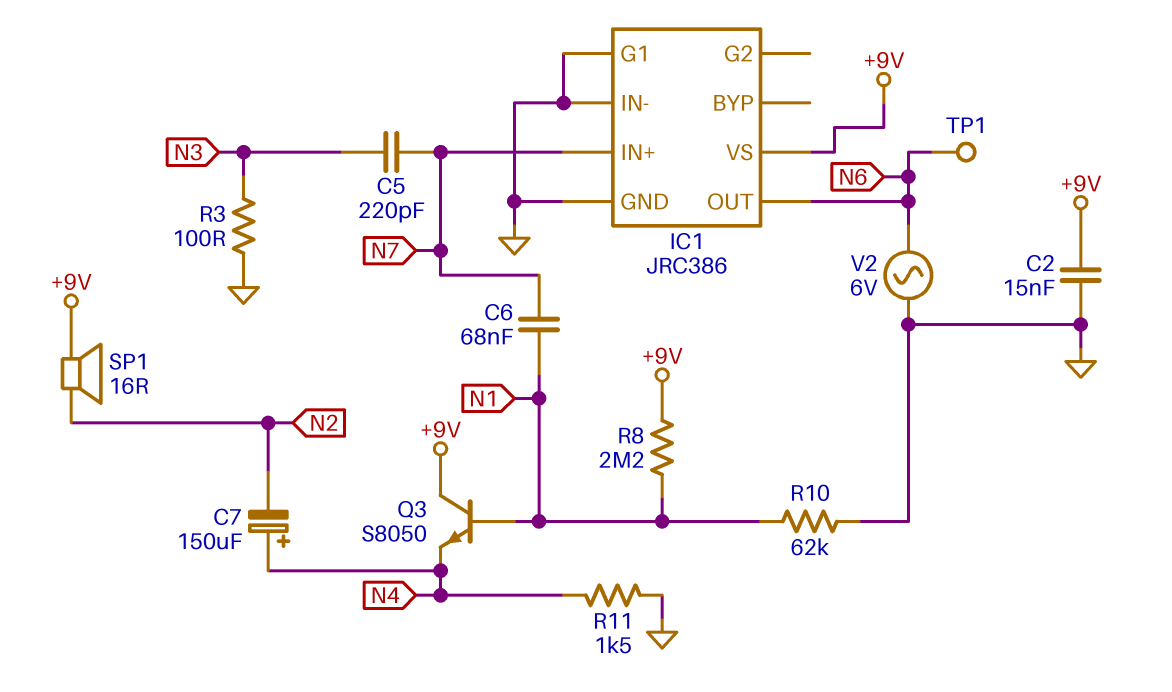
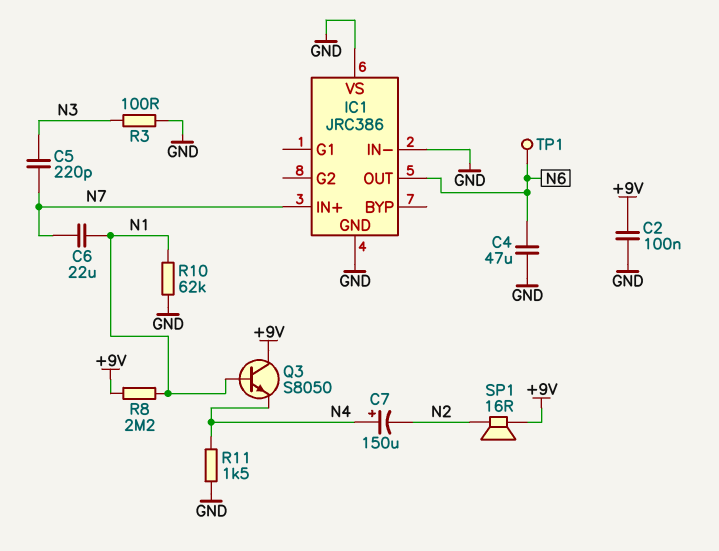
C2: 15nF (+9V, GND) -> 100nF (+9V, GND)
C4: none -> 47uF (GND, N6)
C6: 68nF (N1, N7) -> 22uF (N1, N7)
IC1 pin G1: GND -> none
IC1 pin VS: +9V -> GND
V2: AC 6V (GND, N6) -> none

